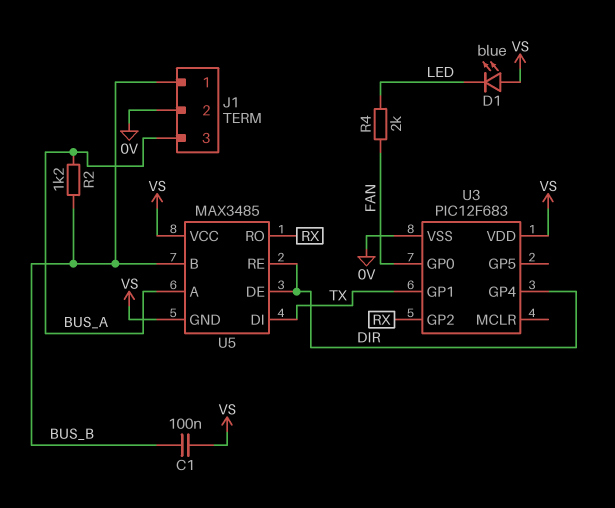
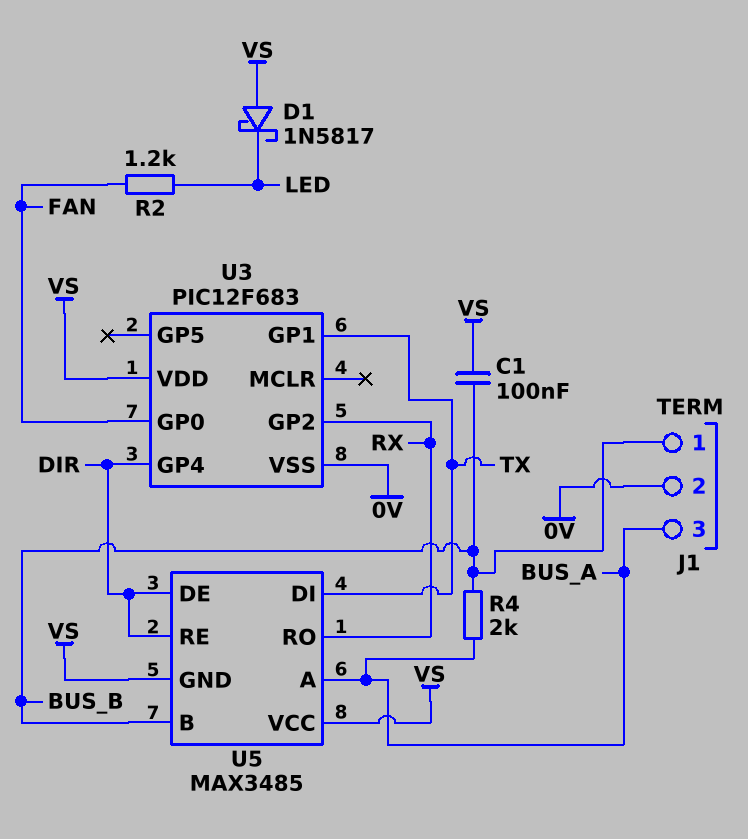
D1: LED blue (A VS, K LED) -> schottky 1N5817 (A VS, K LED)
R2: 1.2k (BUS_A, BUS_B) -> 1.2k (FAN, LED)
R4: 2k (FAN, LED) -> 2k (BUS_A, BUS_B)

